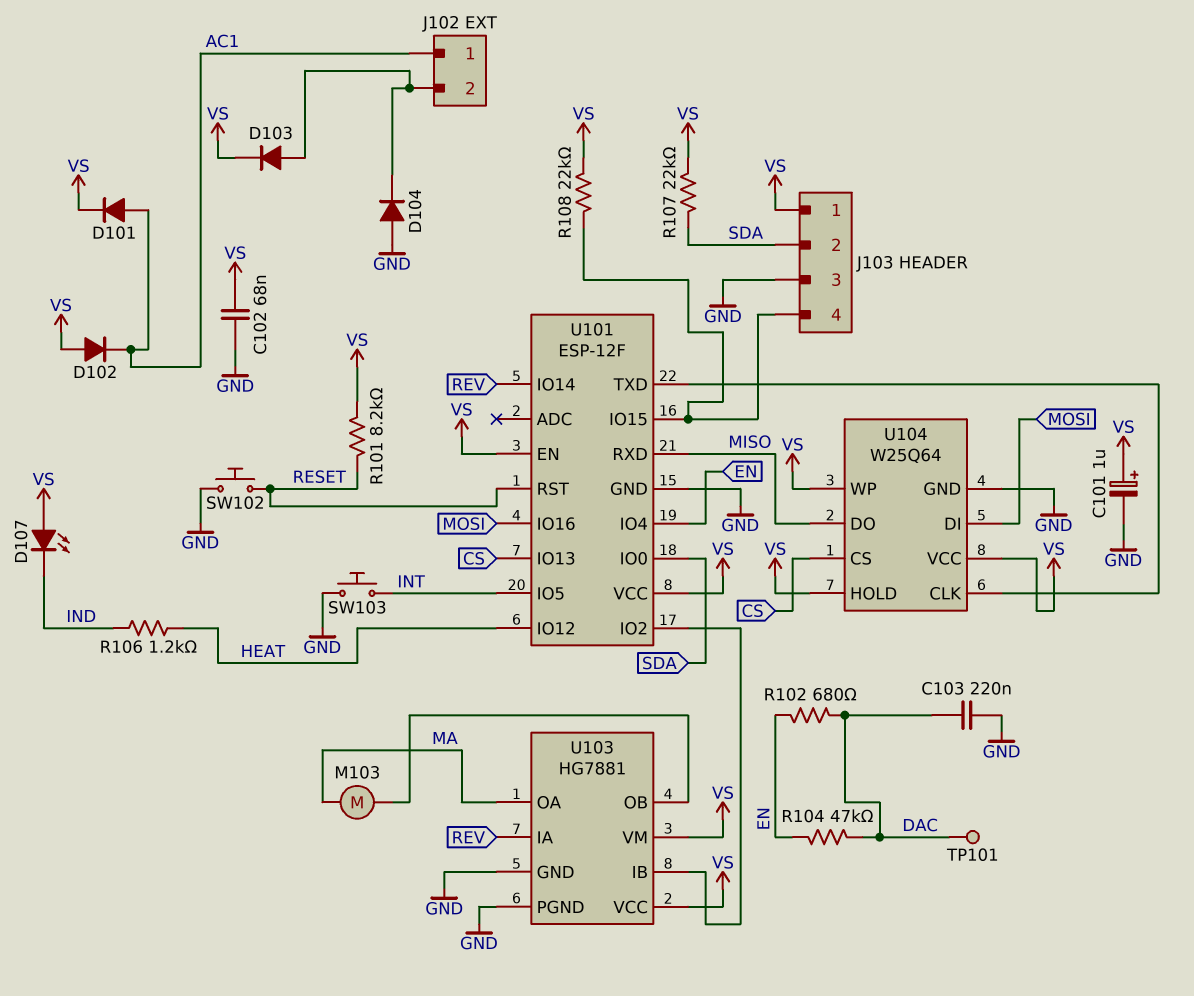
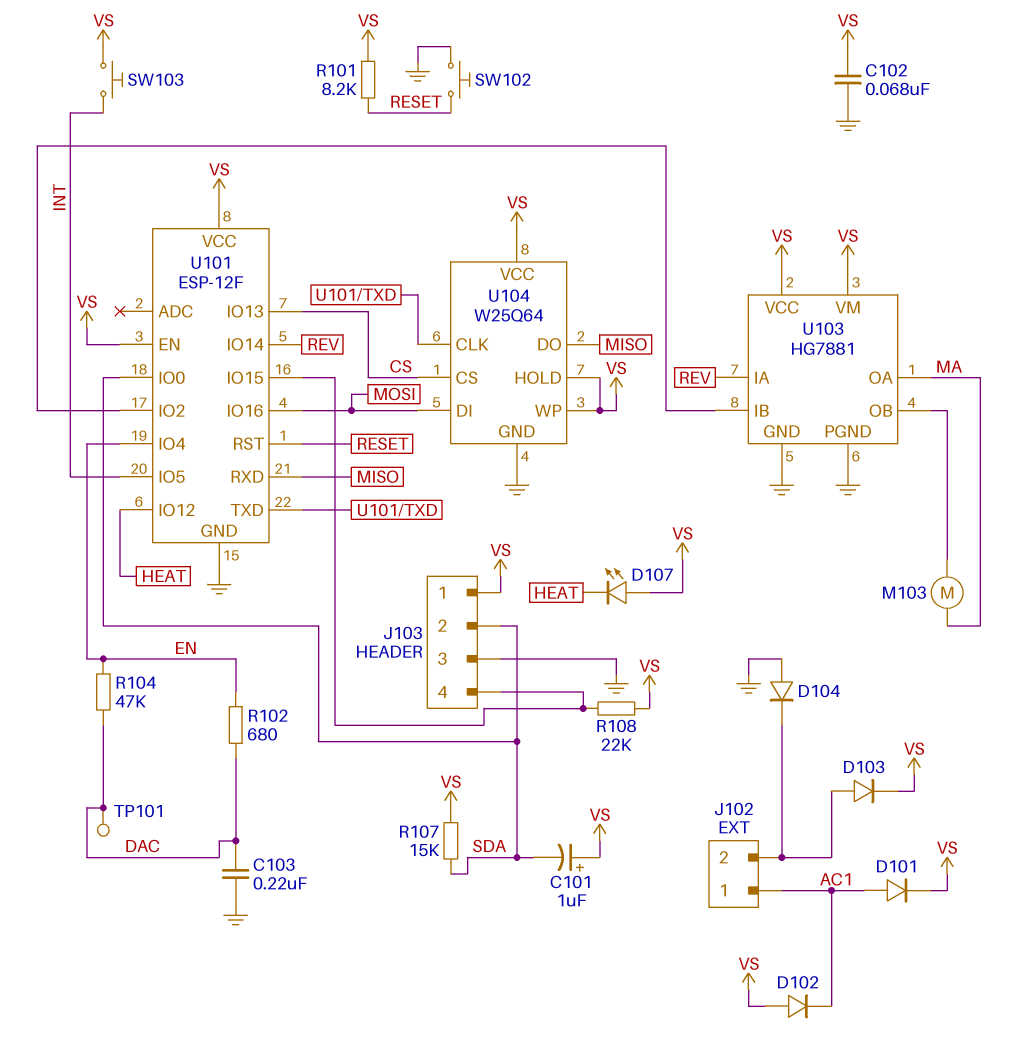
C101: 1uF (plus VS, minus GND) -> 1uF (plus VS, minus SDA)
D107: LED (A VS, K IND) -> LED (A VS, K HEAT)
R106: 1.2k (HEAT, IND) -> none
R107: 22k (SDA, VS) -> 15k (SDA, VS)
SW103: button (GND, INT) -> button (INT, VS)

